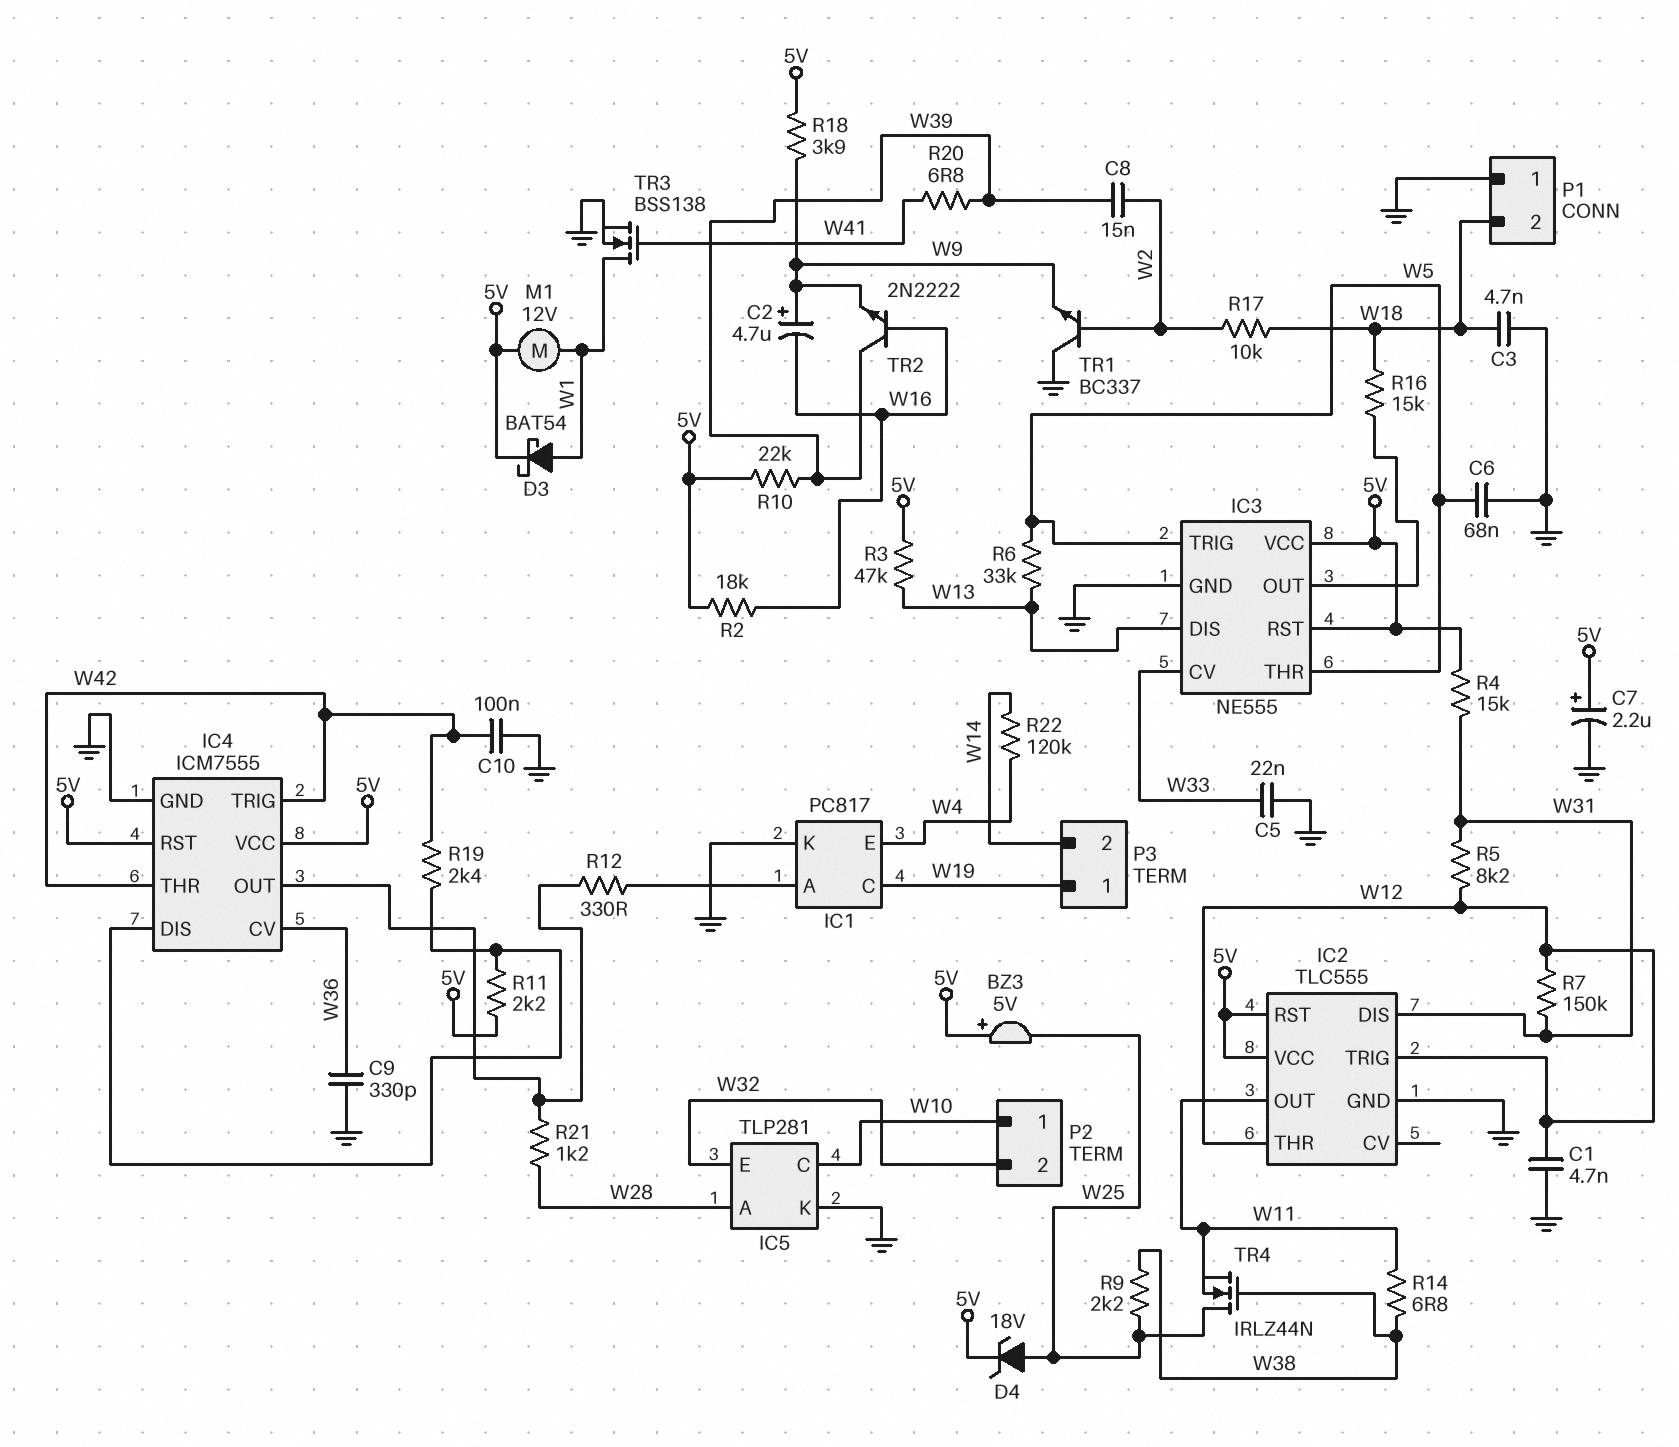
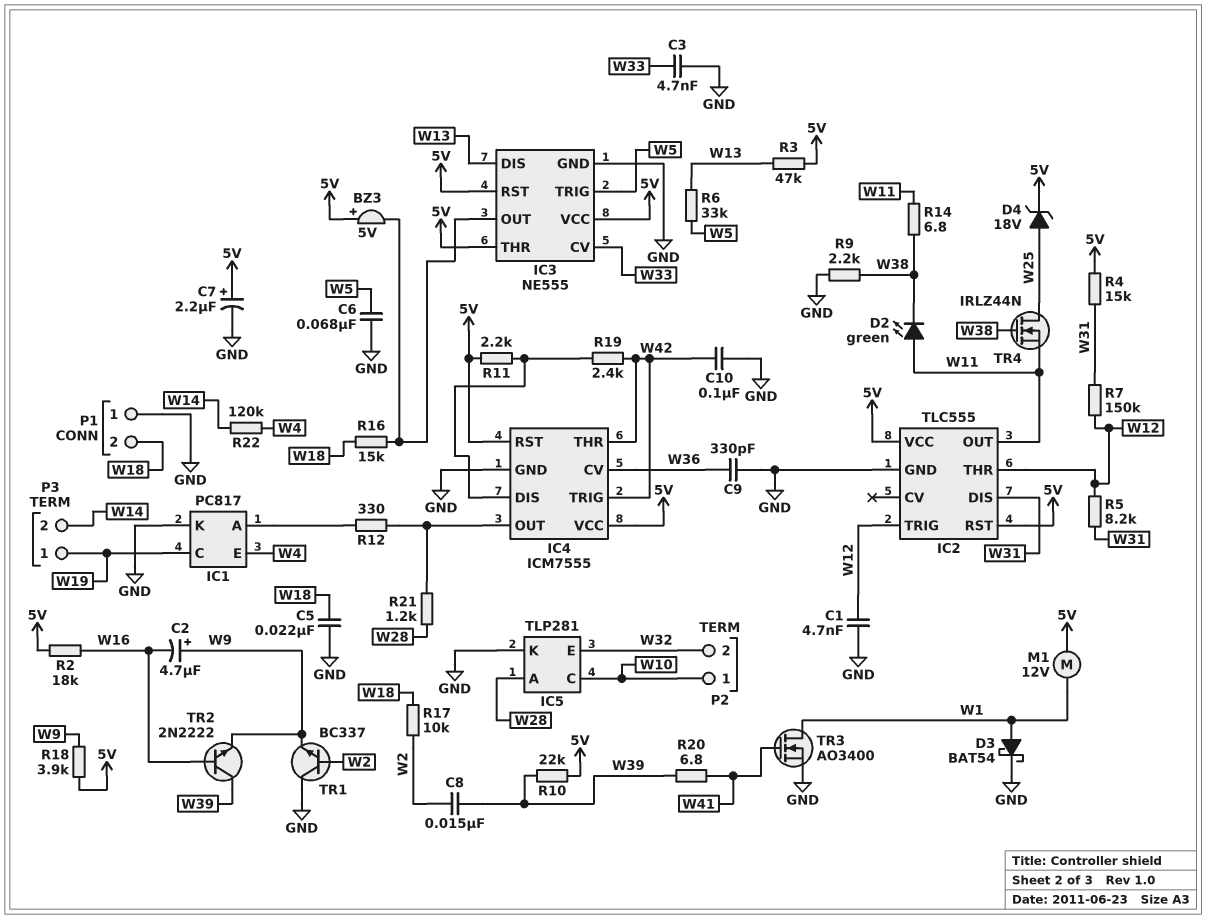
BZ3: buzzer 5V (plus 5V, minus W25) -> buzzer 5V (plus 5V, minus IC3/OUT)
C3: 4.7nF (GND, W18) -> 4.7nF (GND, W33)
C5: 22nF (GND, W33) -> 22nF (GND, W18)
D2: none -> LED green (A W11, K W38)
D3: schottky BAT54 (A W1, K 5V) -> schottky BAT54 (A W1, K GND)
IC3 pin THR: W5 -> 5V
R9: 2.2k (W25, W38) -> 2.2k (GND, W38)
TR3: NMOS BSS138 (G W41, D W1, S GND) -> NMOS AO3400 (G W41, D W1, S GND)

